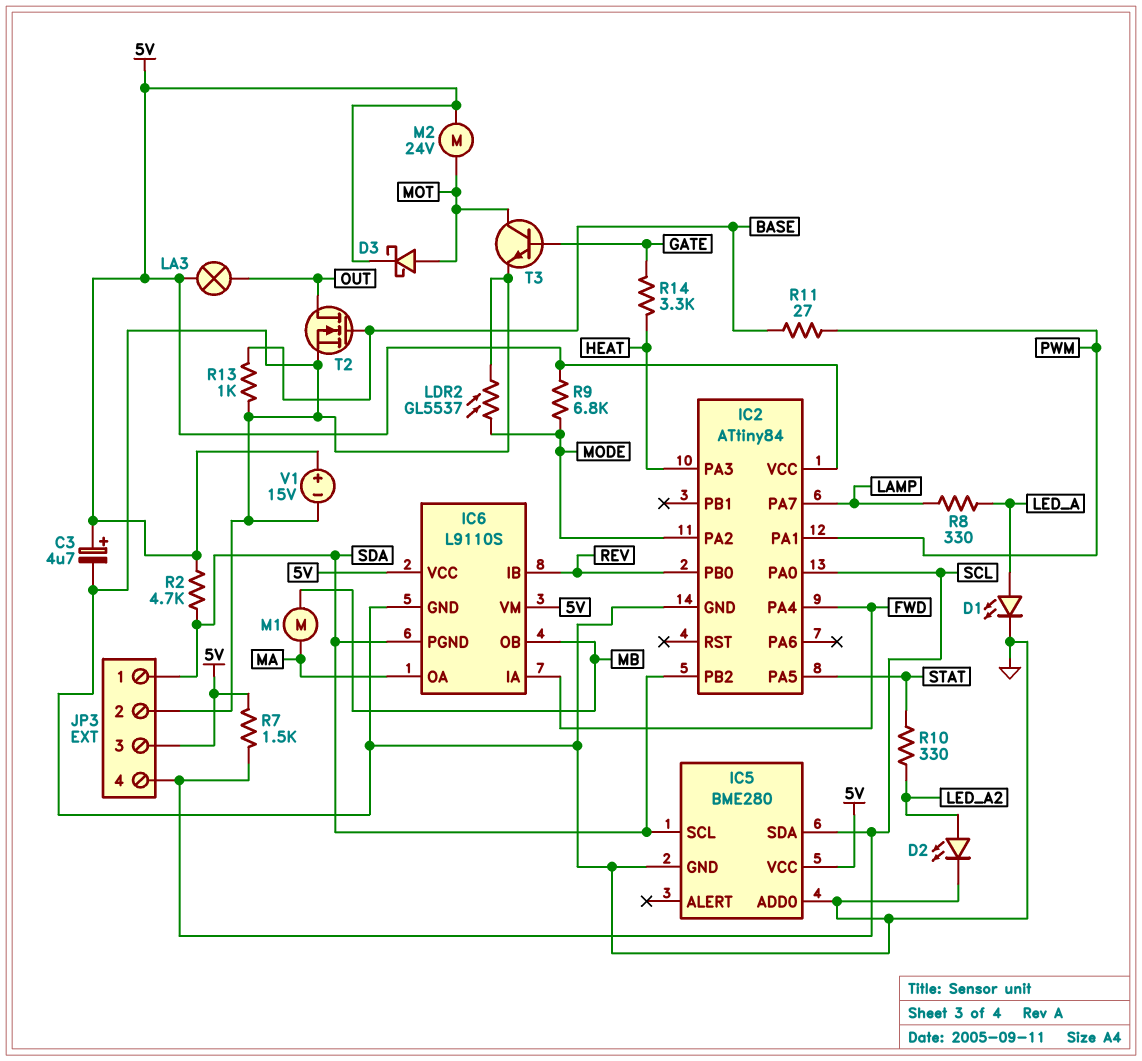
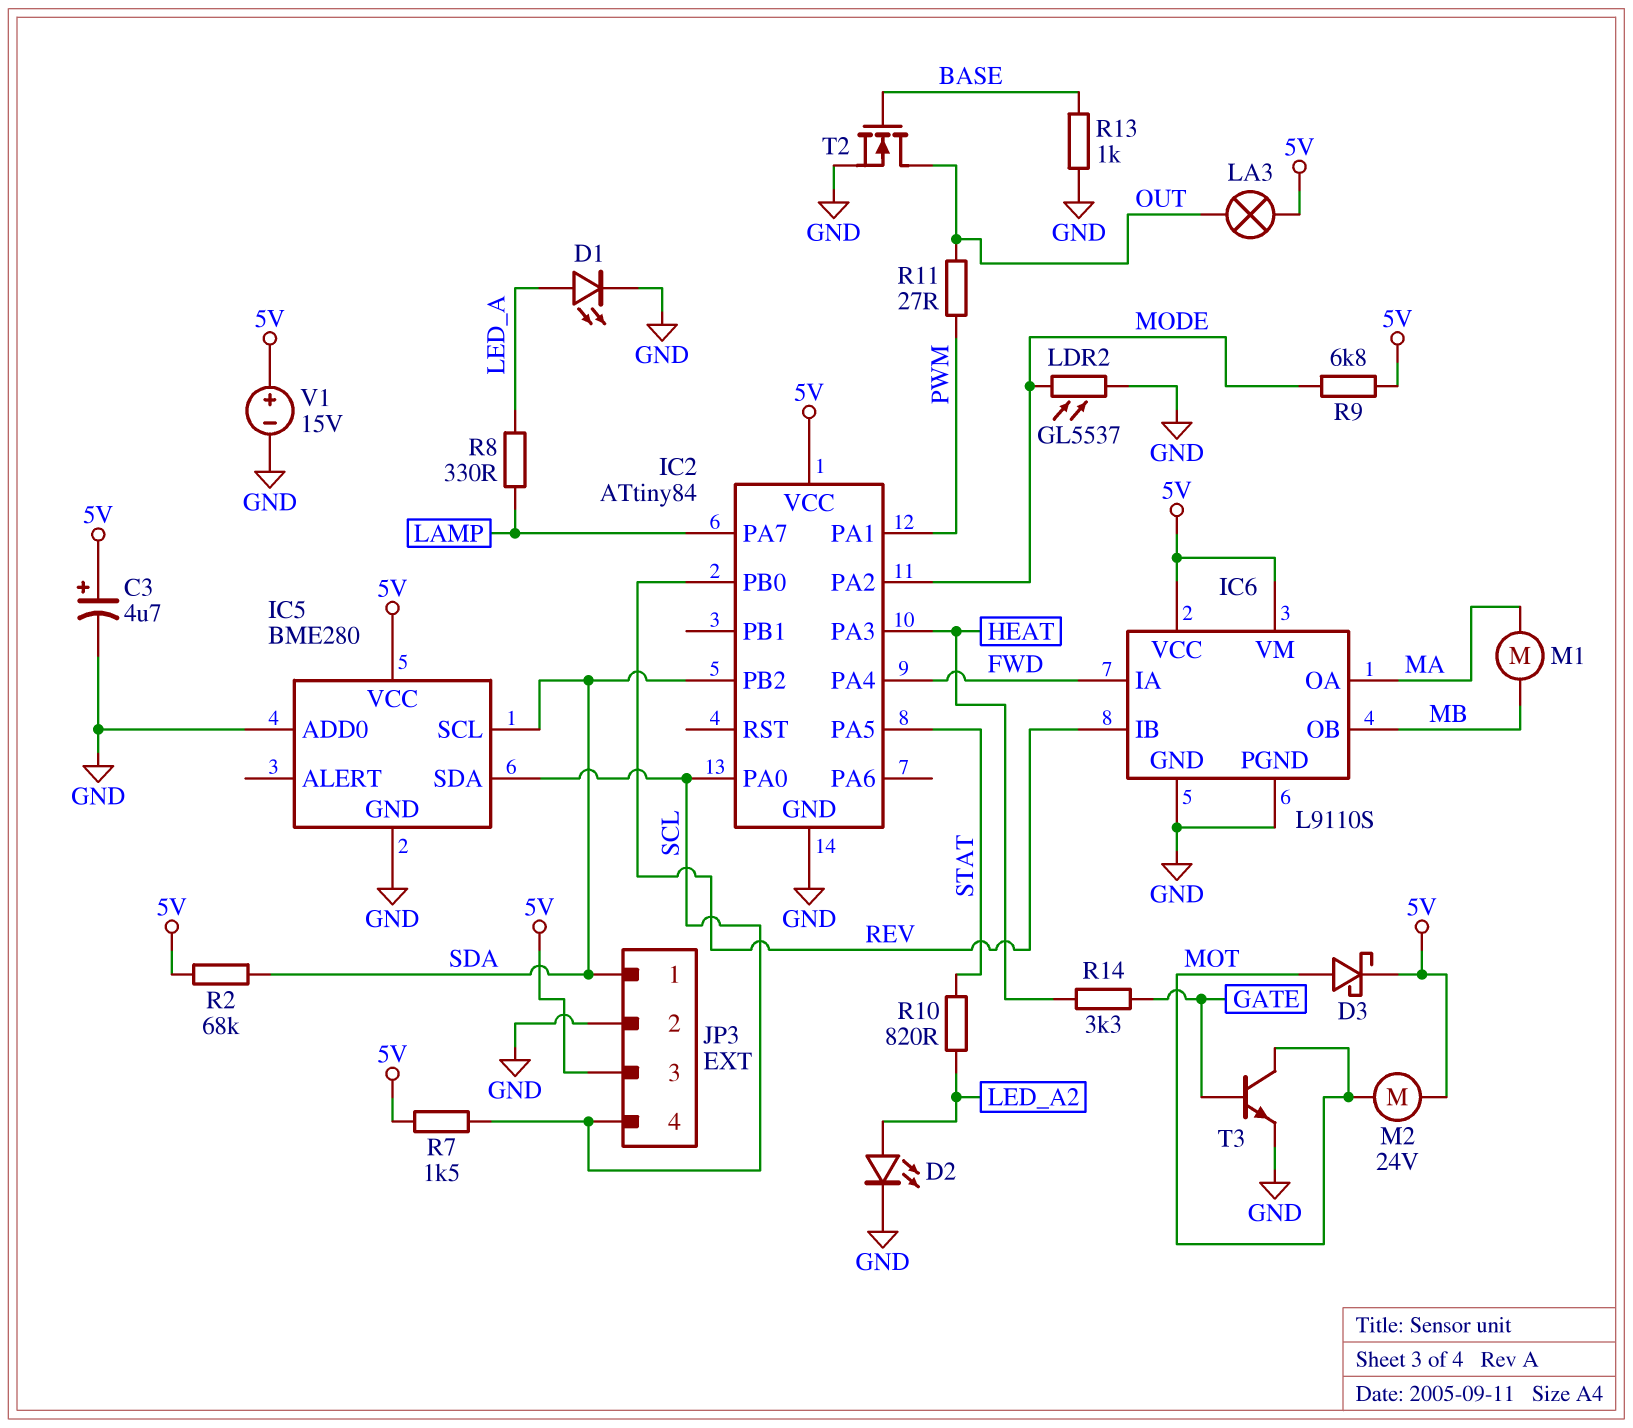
IC6 pin PGND: SDA -> GND
R2: 4.7k (5V, SDA) -> 68k (5V, SDA)
R10: 330 (LED_A2, STAT) -> 820 (LED_A2, STAT)
R11: 27 (BASE, PWM) -> 27 (OUT, PWM)

